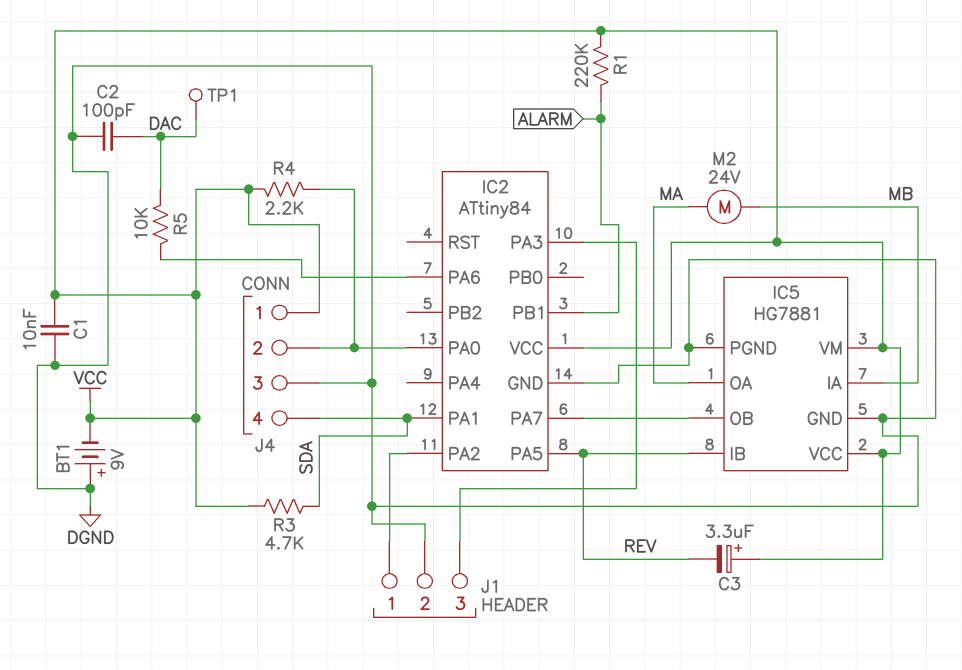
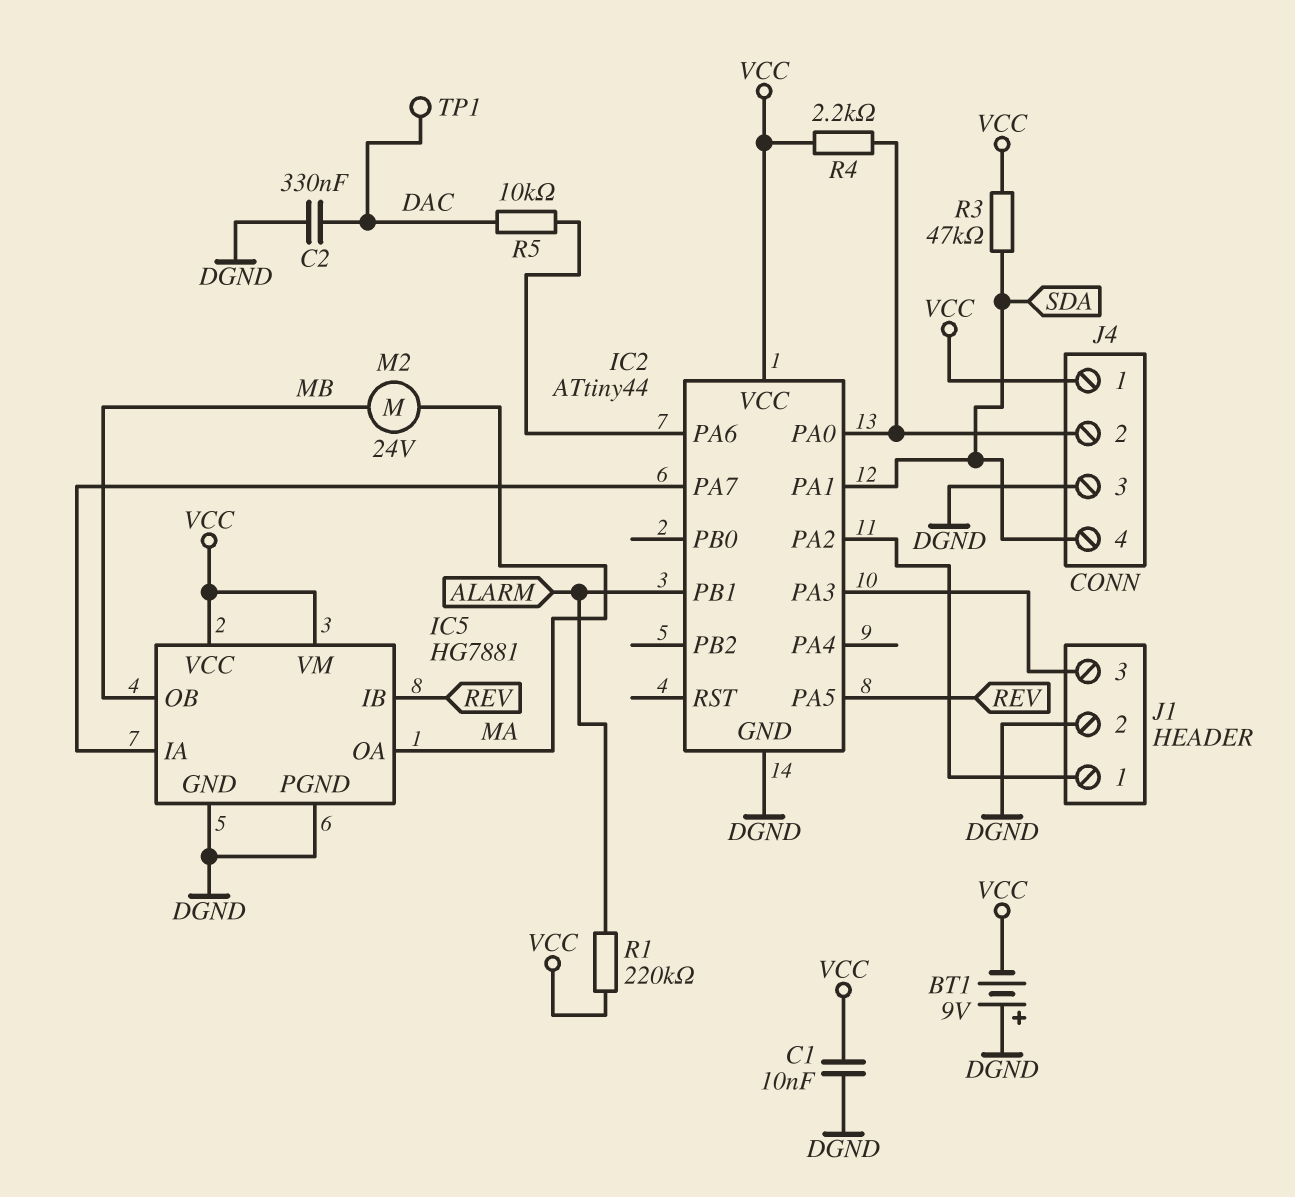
C2: 100pF (DAC, DGND) -> 330nF (DAC, DGND)
C3: 3.3uF (plus VCC, minus REV) -> none
IC2: ATtiny84 -> ATtiny44
IC5 pin IA: MB -> IC2/PA7
IC5 pin OB: IC2/PA7 -> MB
R3: 4.7k (SDA, VCC) -> 47k (SDA, VCC)

